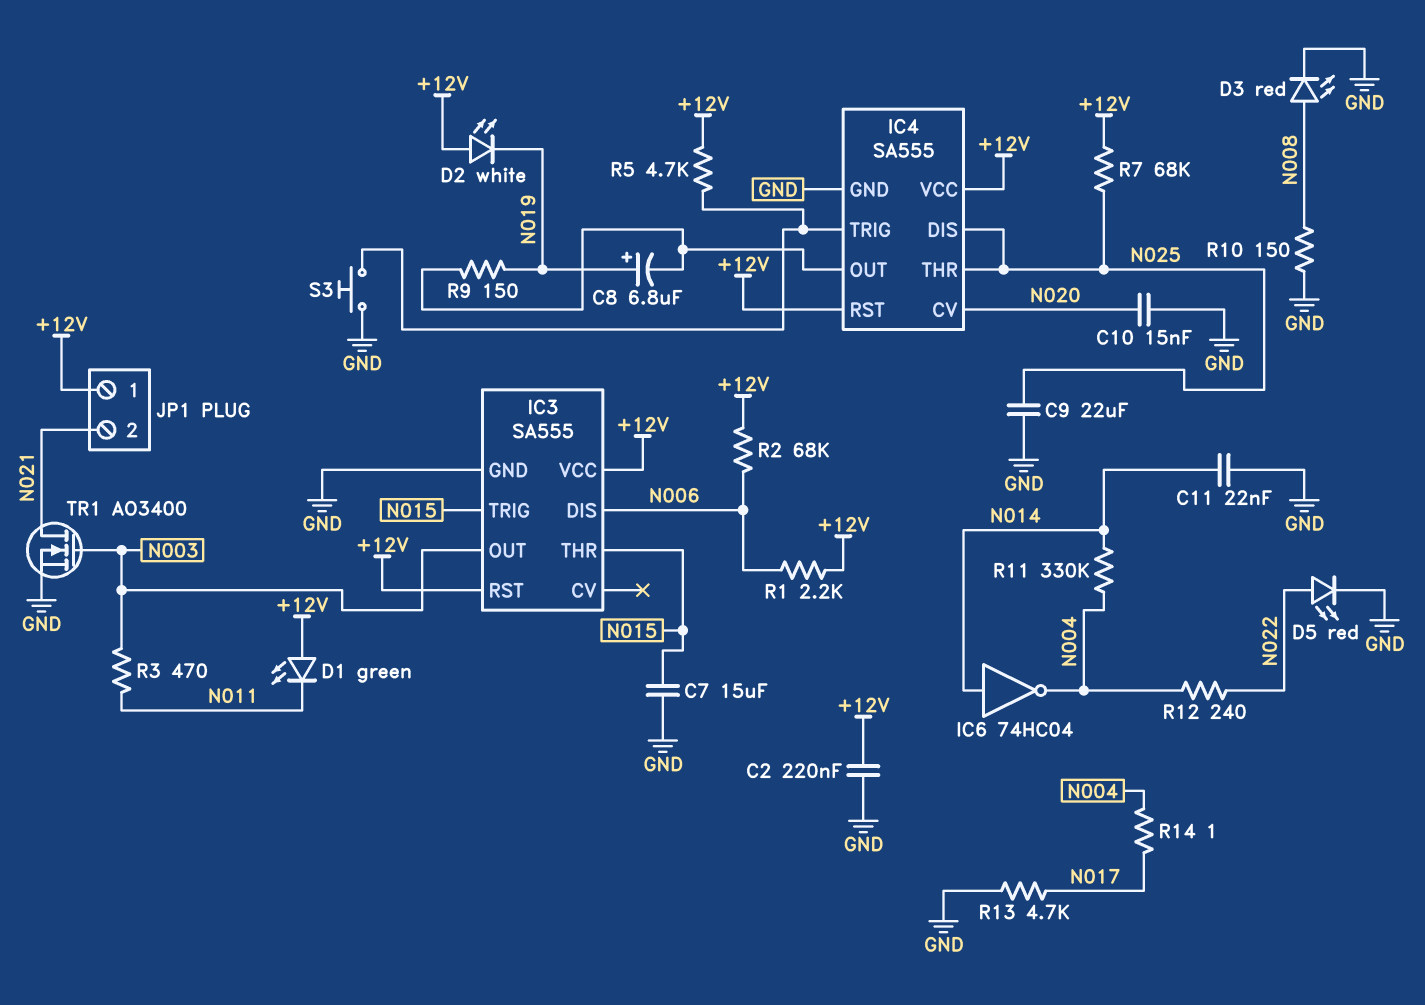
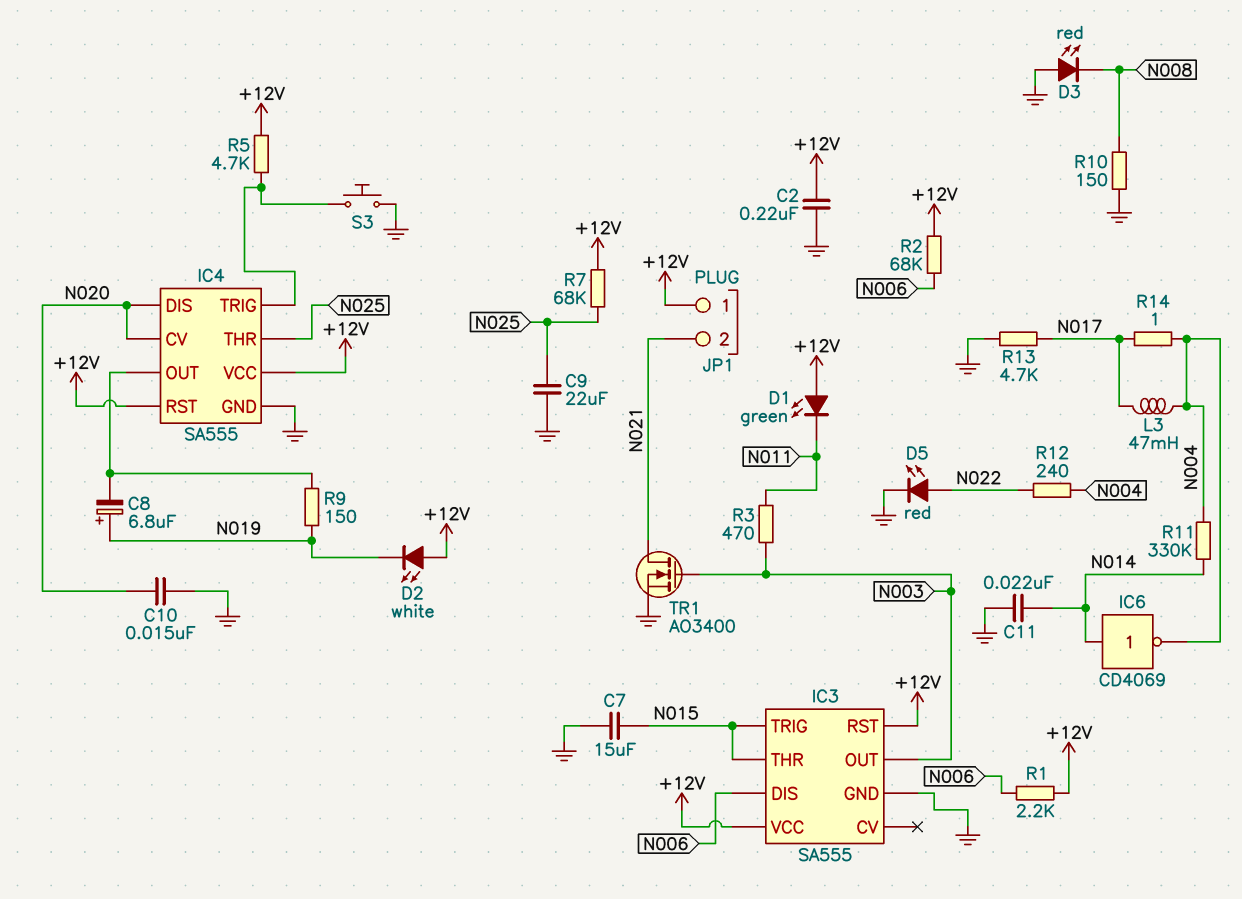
D3: LED red (A N008, K GND) -> LED red (A GND, K N008)
IC4 pin DIS: N025 -> N020
IC6: NOT 74HC04 (in N014, out N004) -> NOT CD4069 (in N014, out N004)
L3: none -> 47mH (N004, N017)

